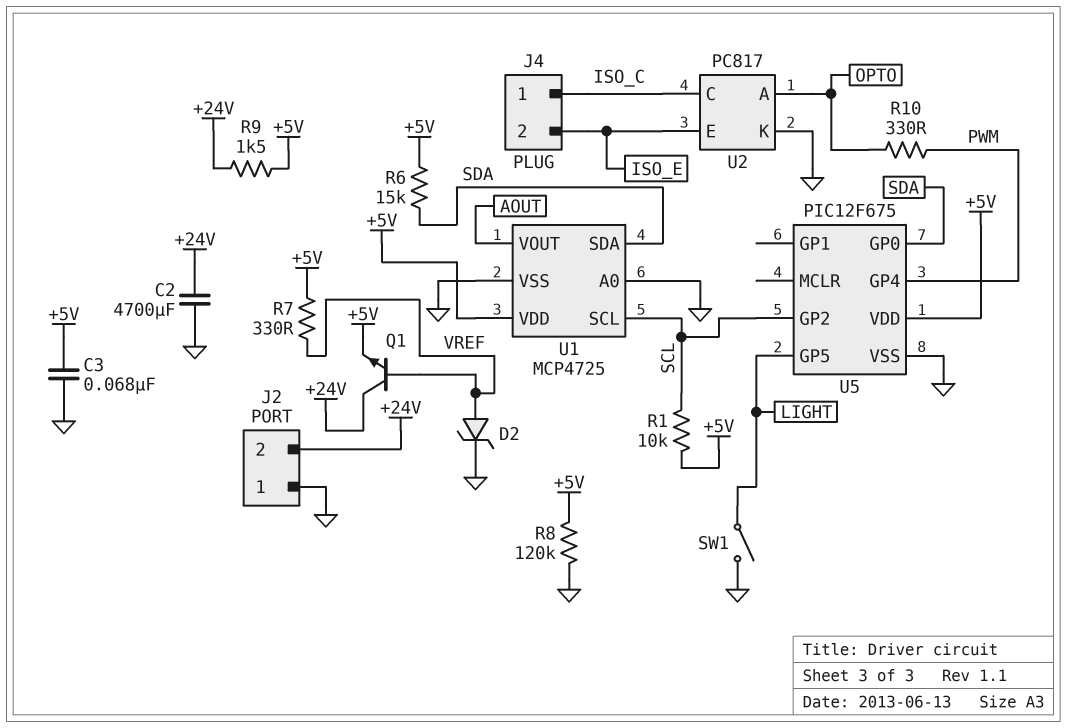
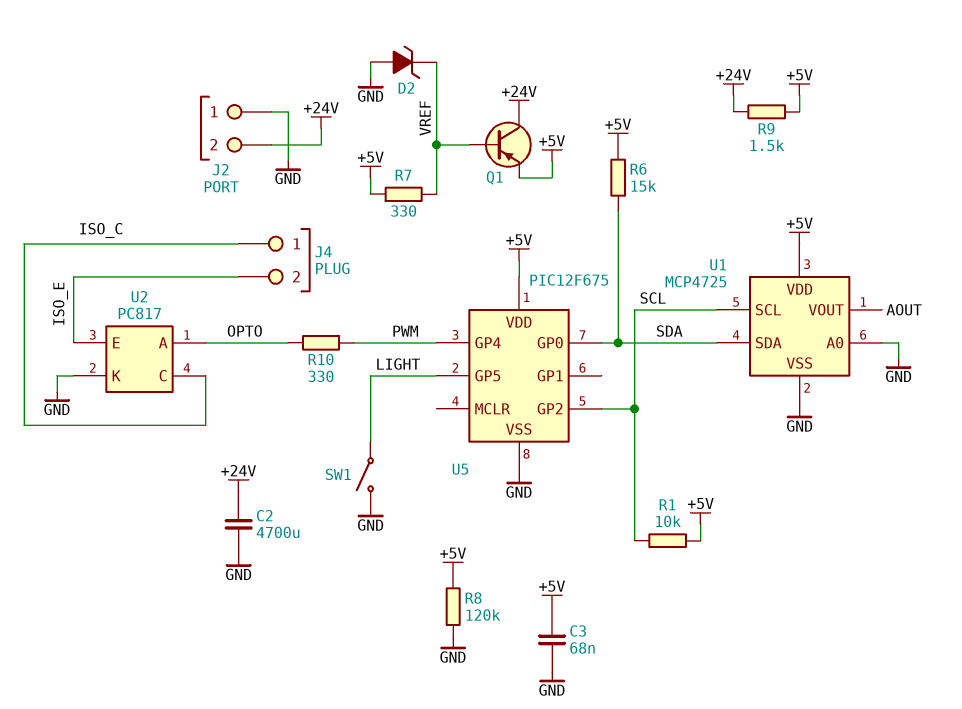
D2: zener (A VREF, K GND) -> zener (A GND, K VREF)
Q1: NPN (B VREF, C +24V, E +5V) -> PNP (B VREF, C +24V, E +5V)

